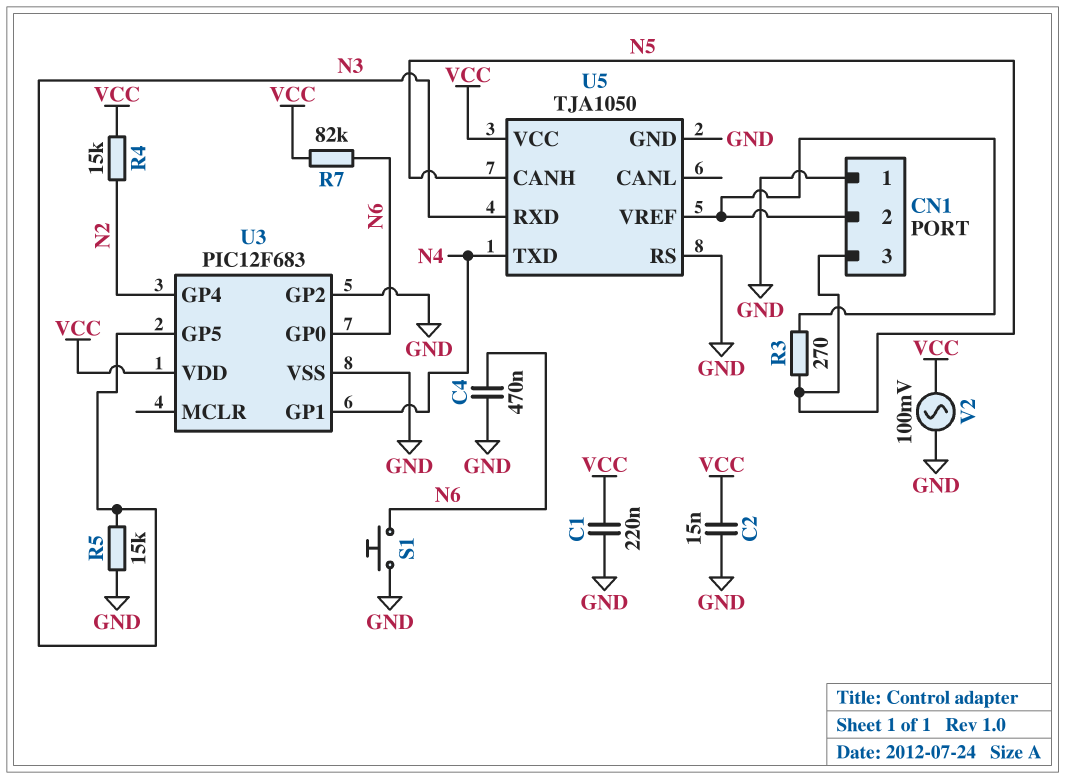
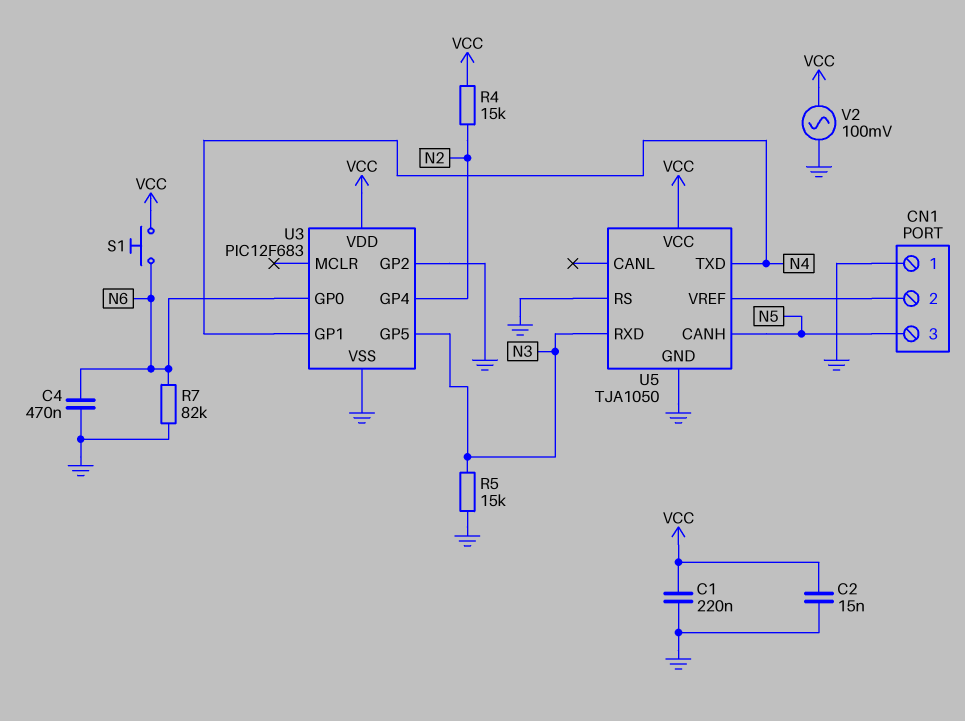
R3: 270 (CN1/2, N5) -> none
R7: 82k (N6, VCC) -> 82k (GND, N6)
S1: button (GND, N6) -> button (N6, VCC)

